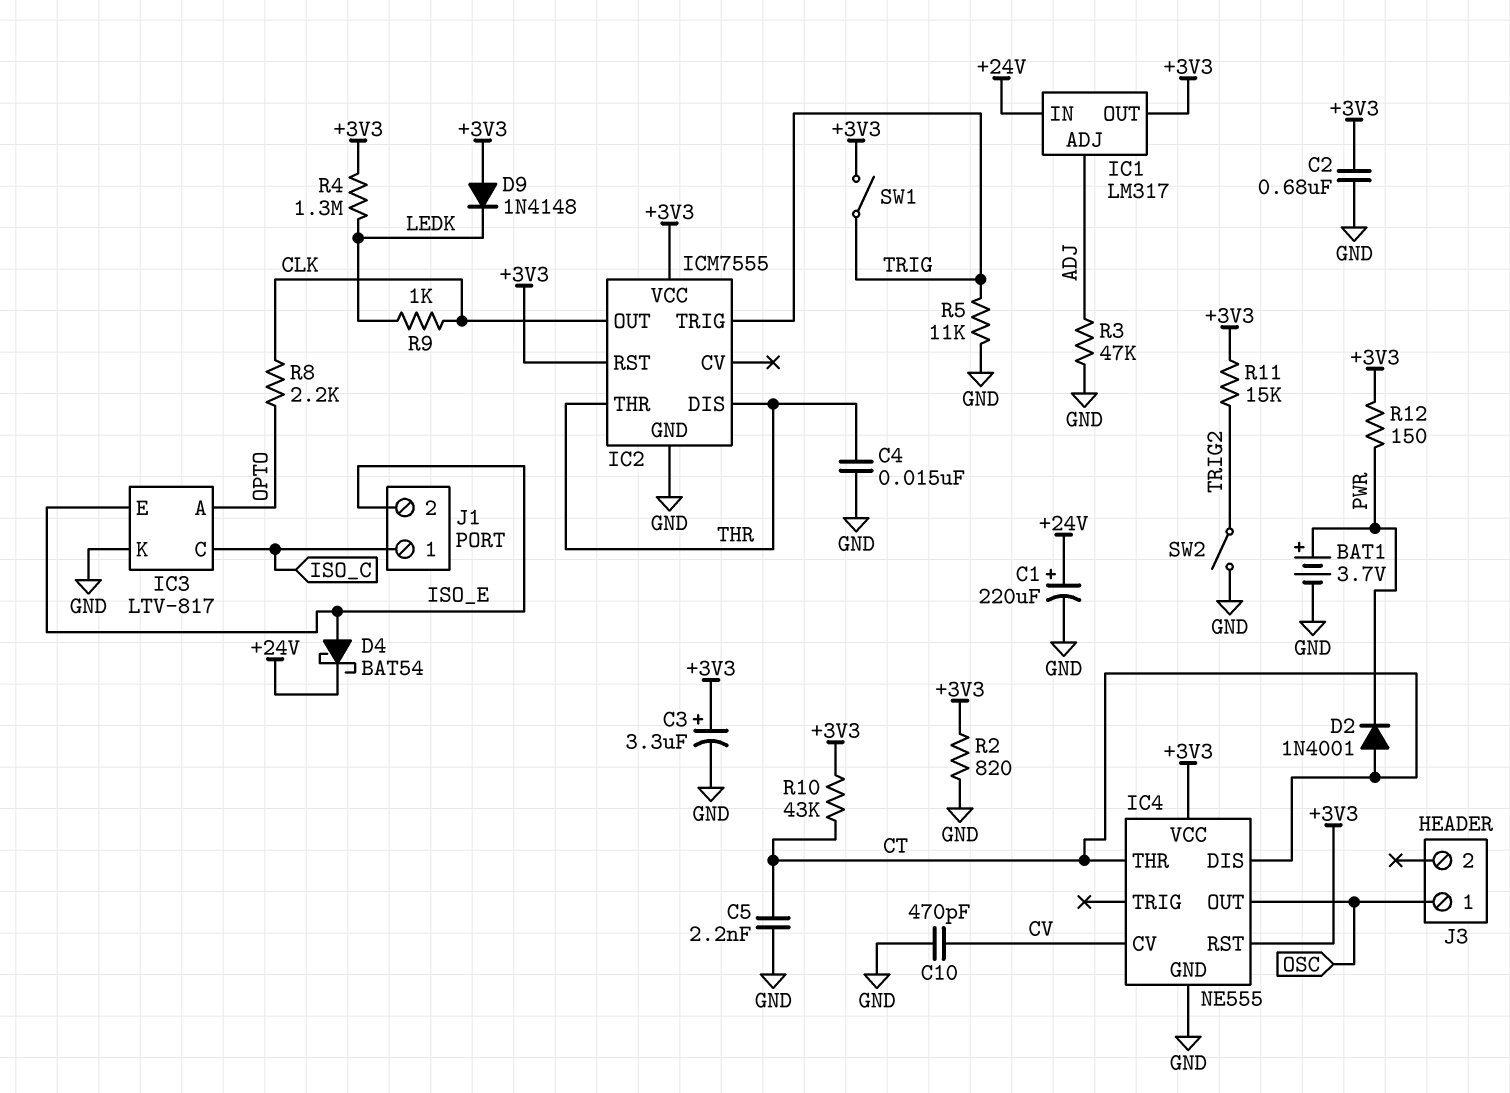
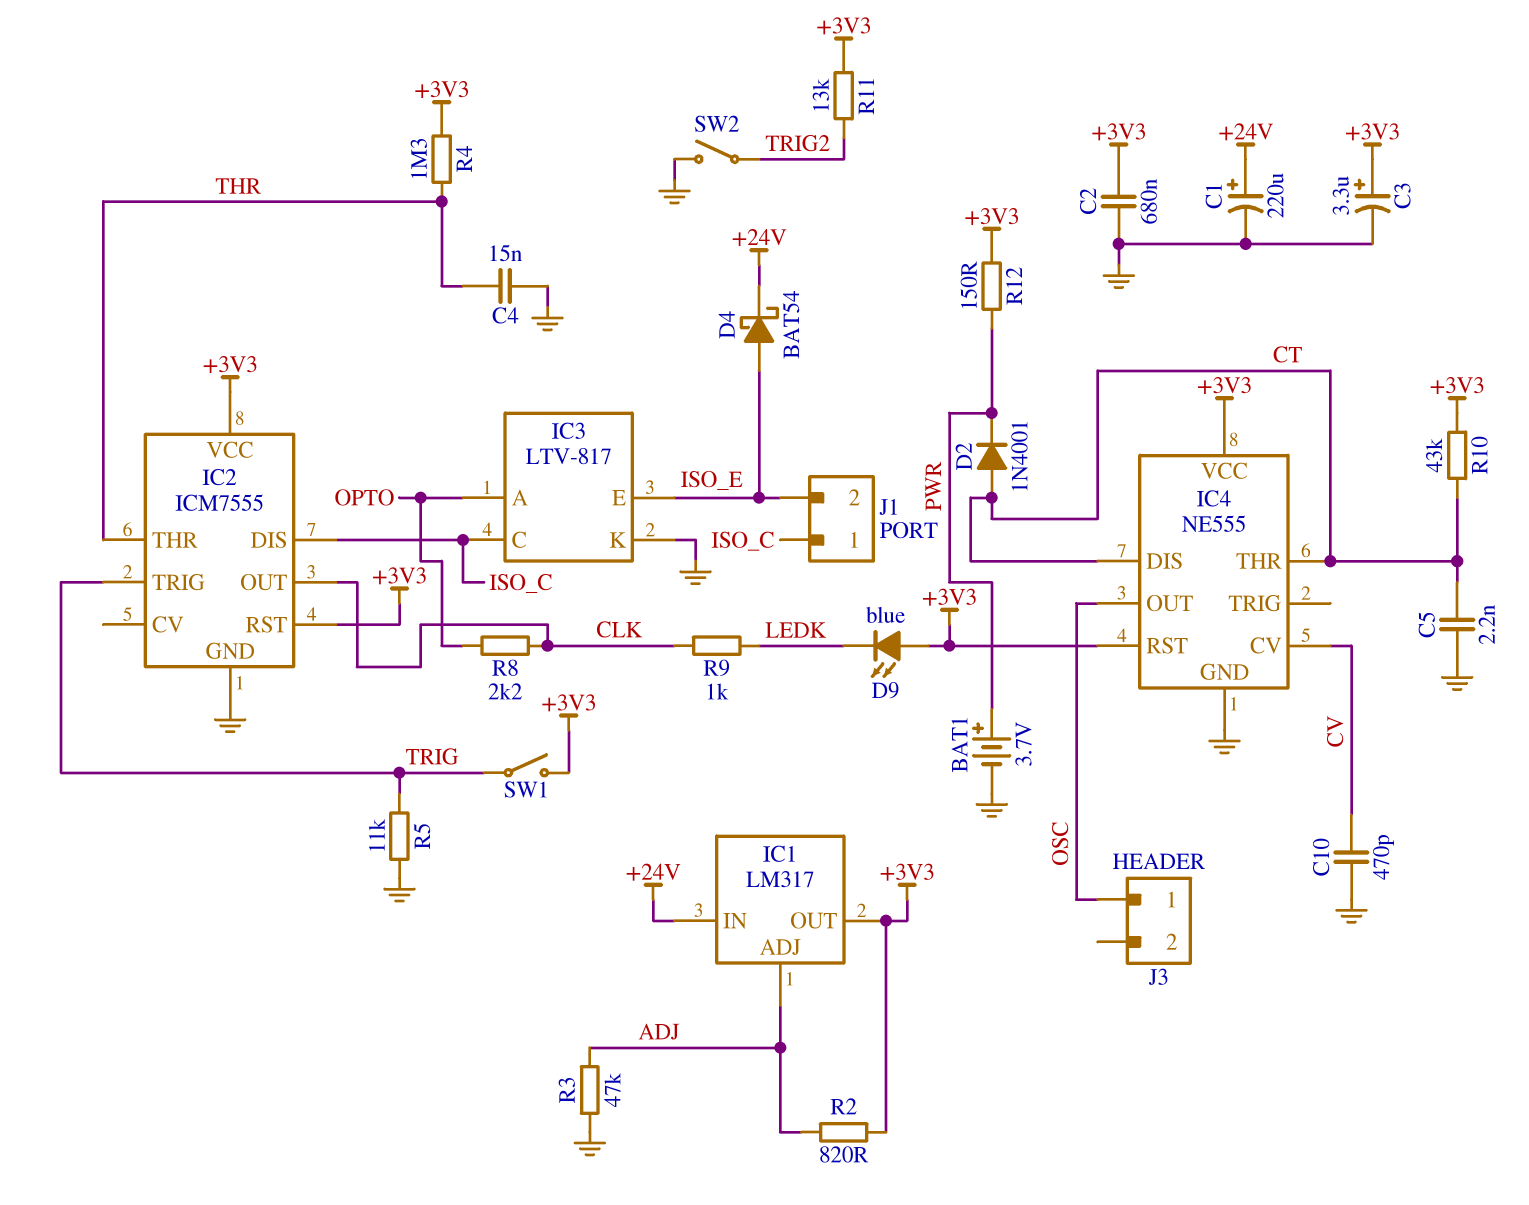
D9: diode 1N4148 (A +3V3, K LEDK) -> LED blue (A +3V3, K LEDK)
IC2 pin DIS: THR -> ISO_C
R2: 820 (+3V3, GND) -> 820 (+3V3, ADJ)
R4: 1.3M (+3V3, LEDK) -> 1.3M (+3V3, THR)
R11: 15k (+3V3, TRIG2) -> 13k (+3V3, TRIG2)

